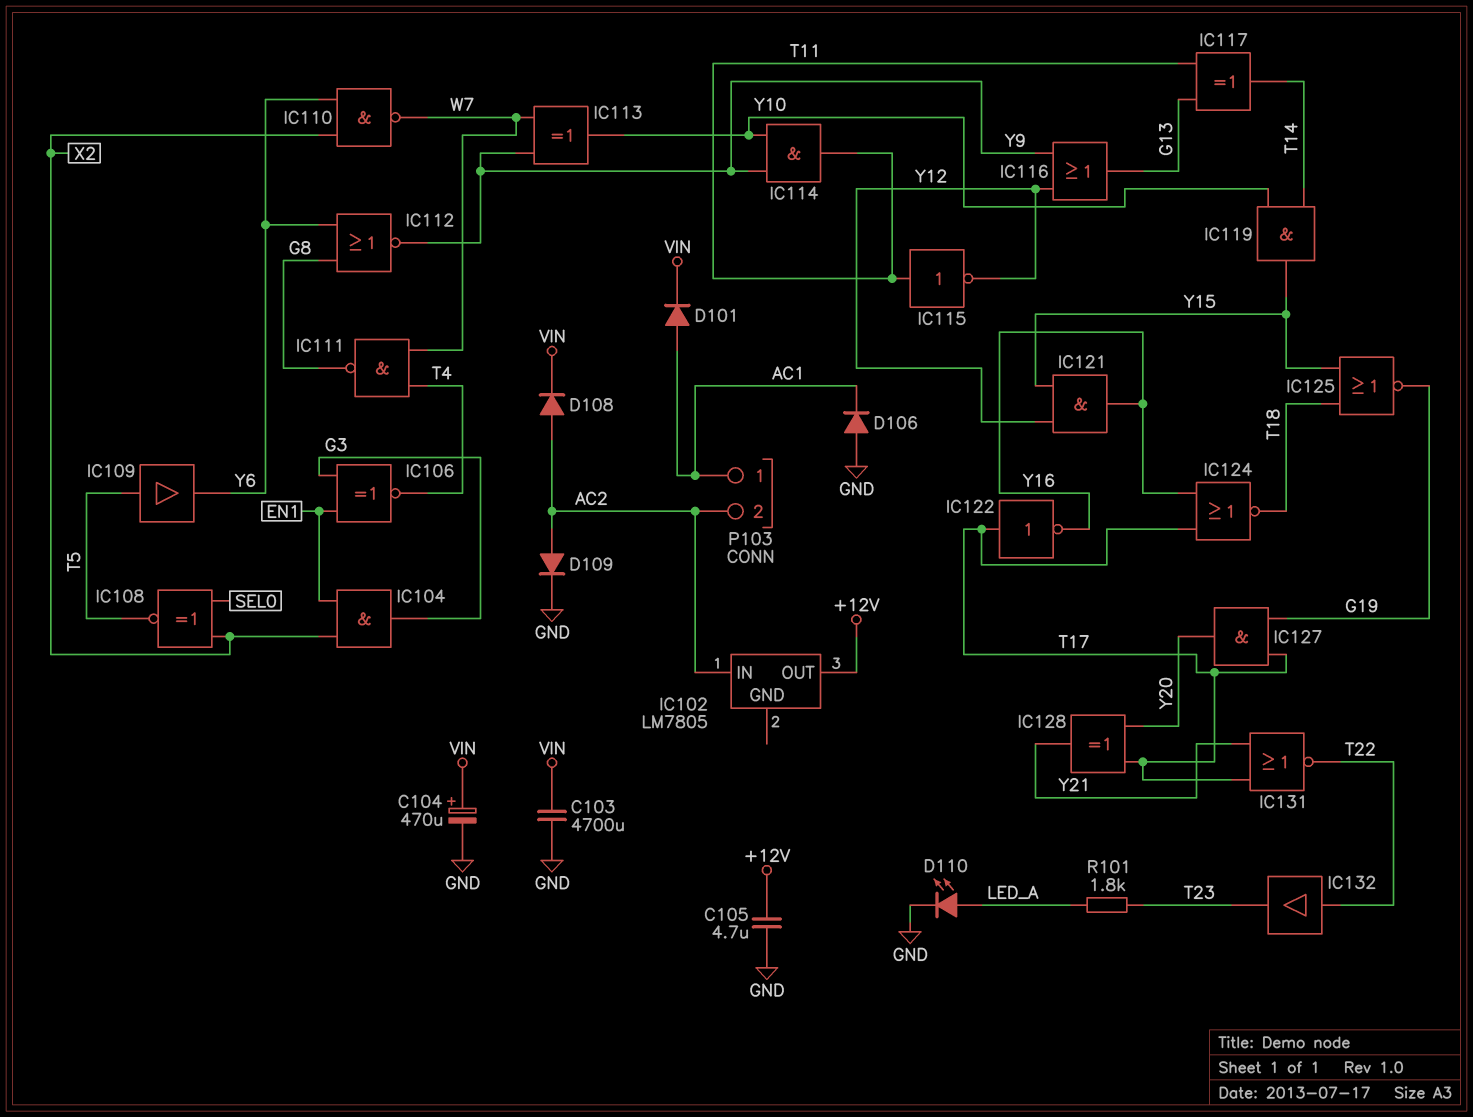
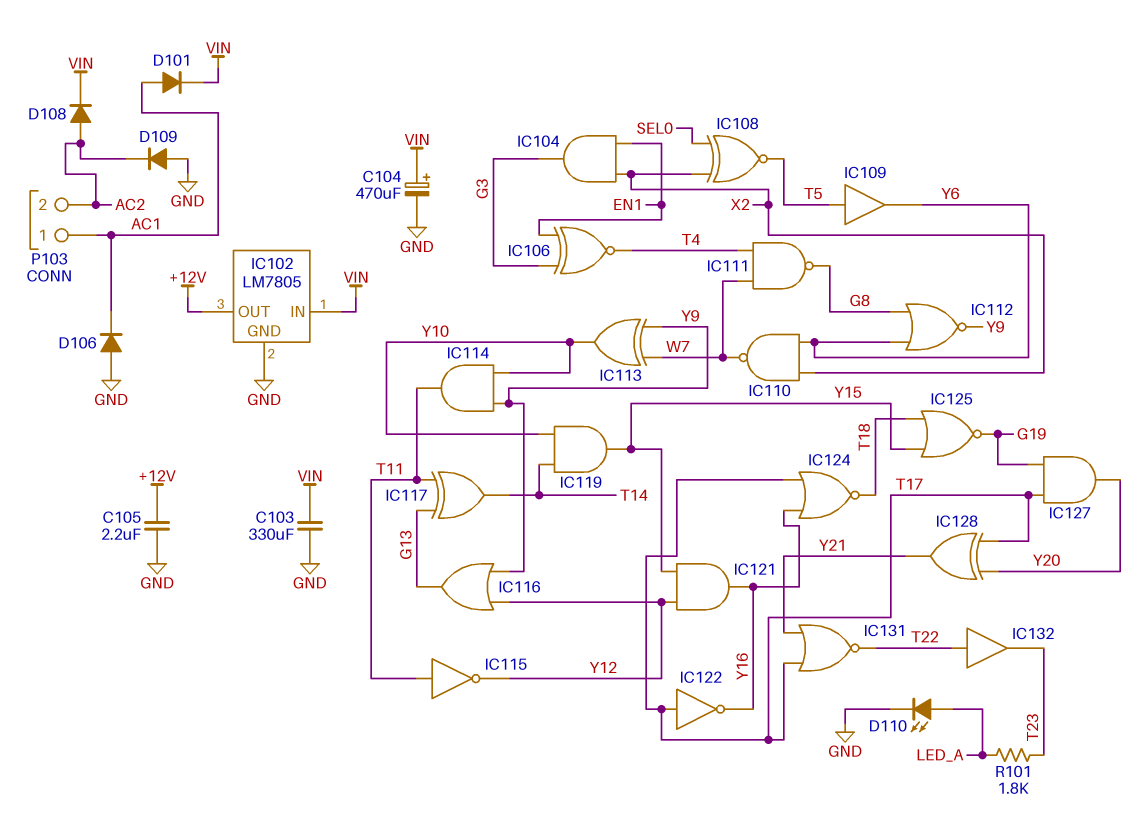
C103: 4700uF (GND, VIN) -> 330uF (GND, VIN)
C105: 4.7uF (+12V, GND) -> 2.2uF (+12V, GND)
D109: diode (A AC2, K GND) -> diode (A GND, K AC2)
IC102 pin GND: none -> GND
IC102 pin IN: AC2 -> VIN

